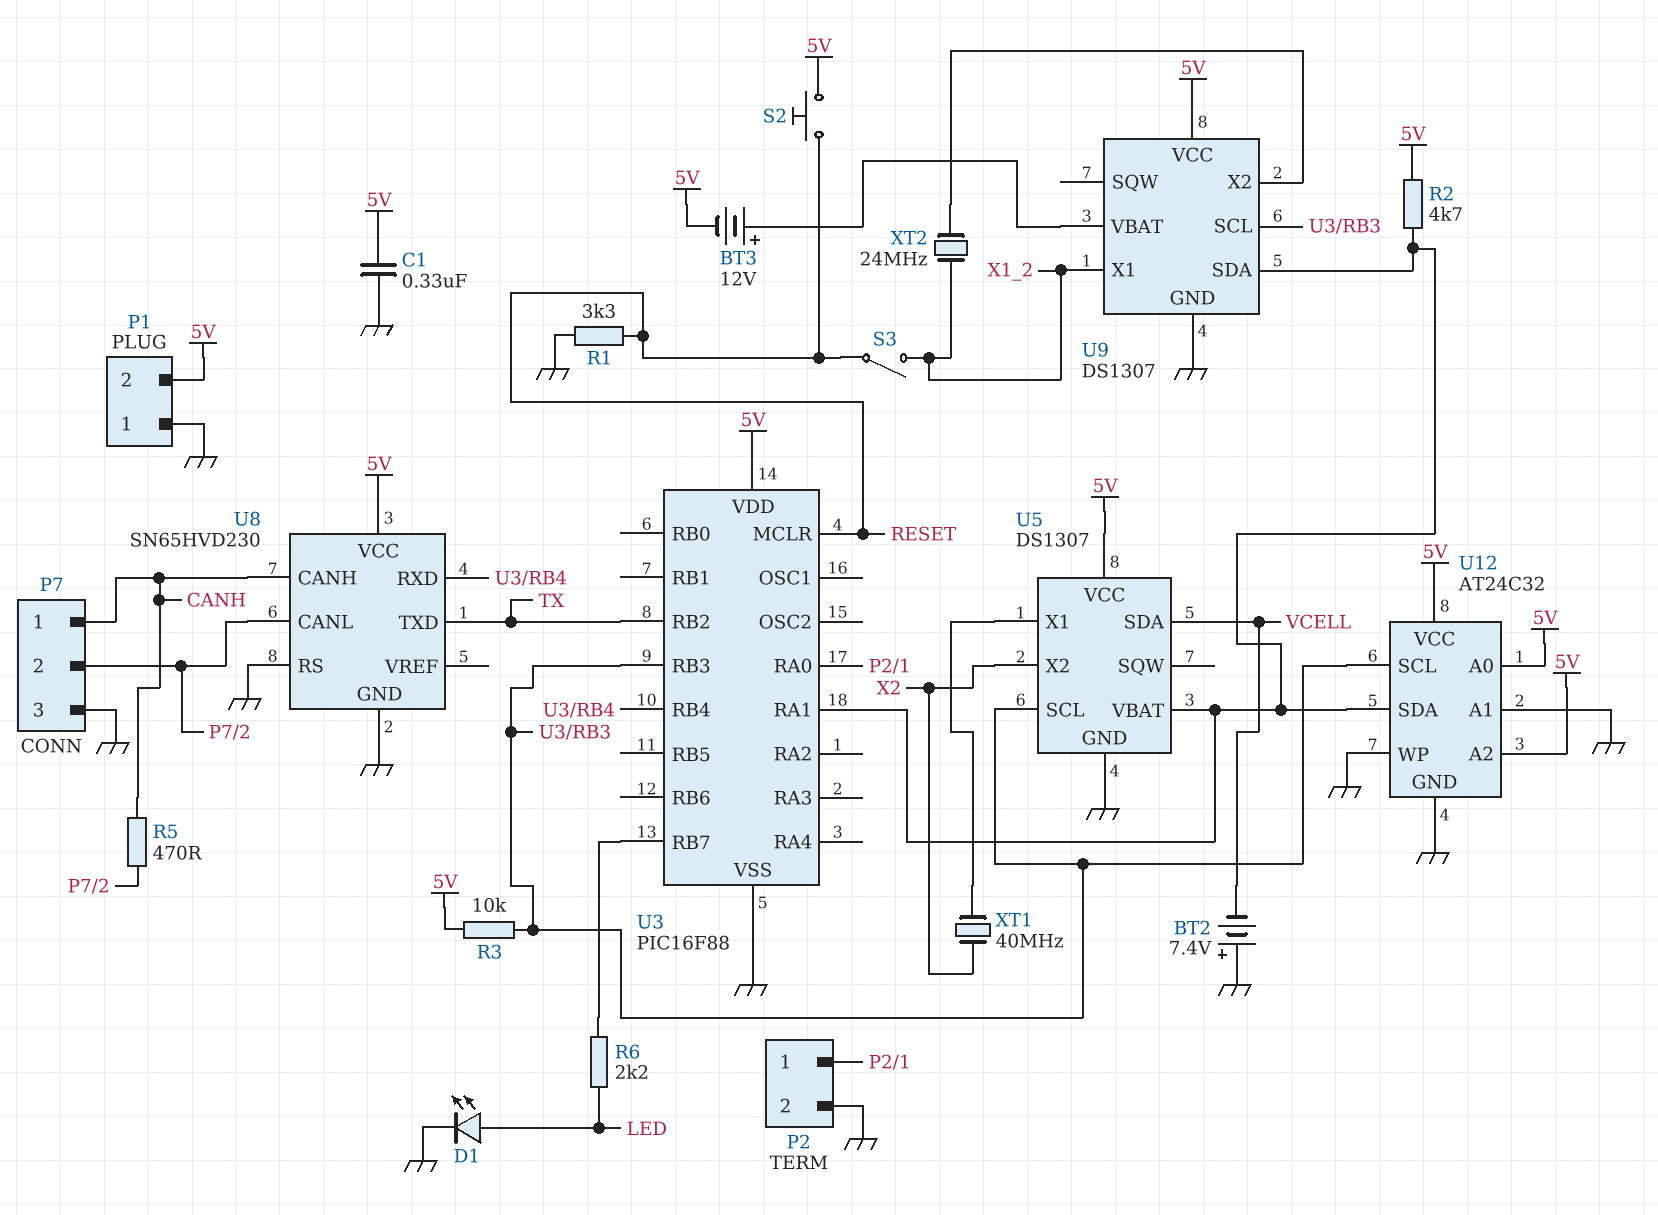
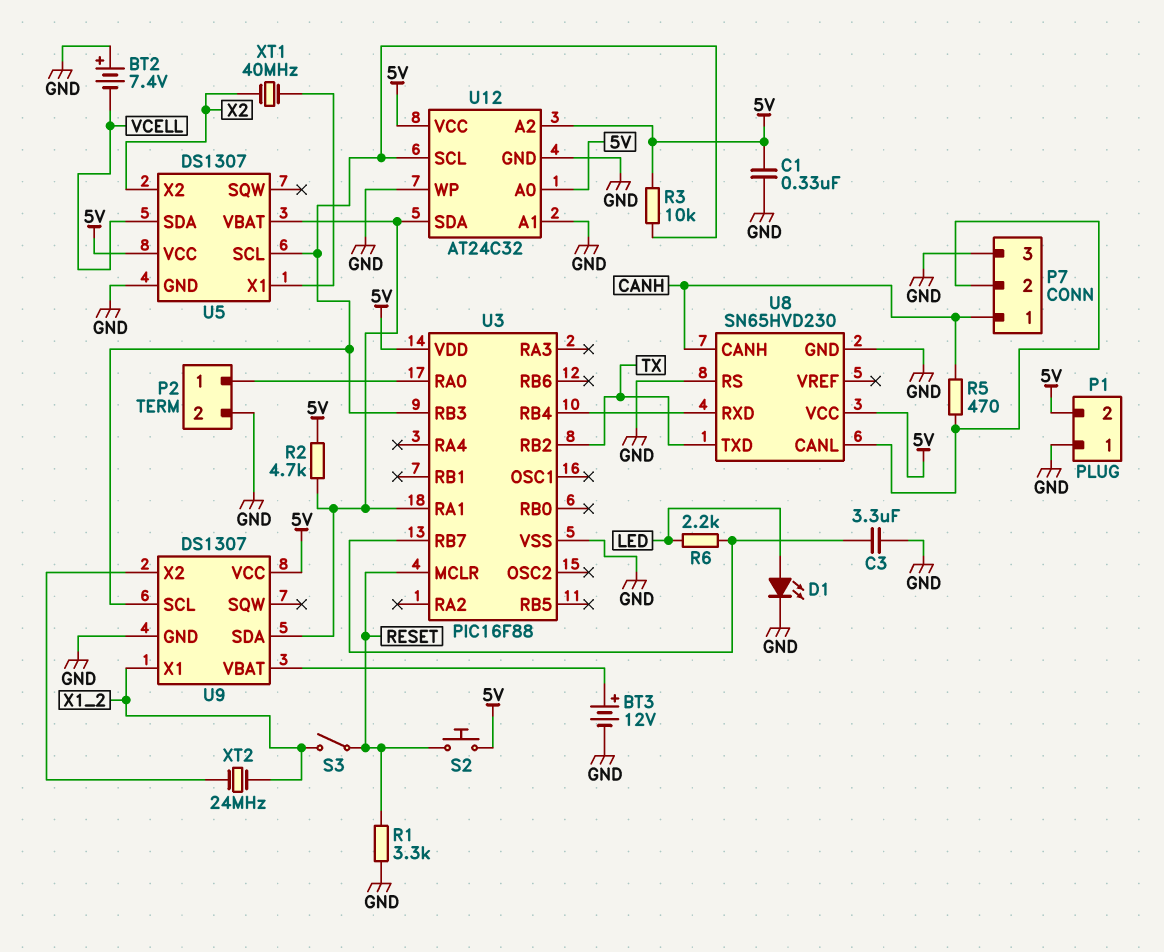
BT3: 12V (plus U9/VBAT, minus 5V) -> 12V (plus U9/VBAT, minus GND)
C3: none -> 3.3uF (GND, U3/RB7)

